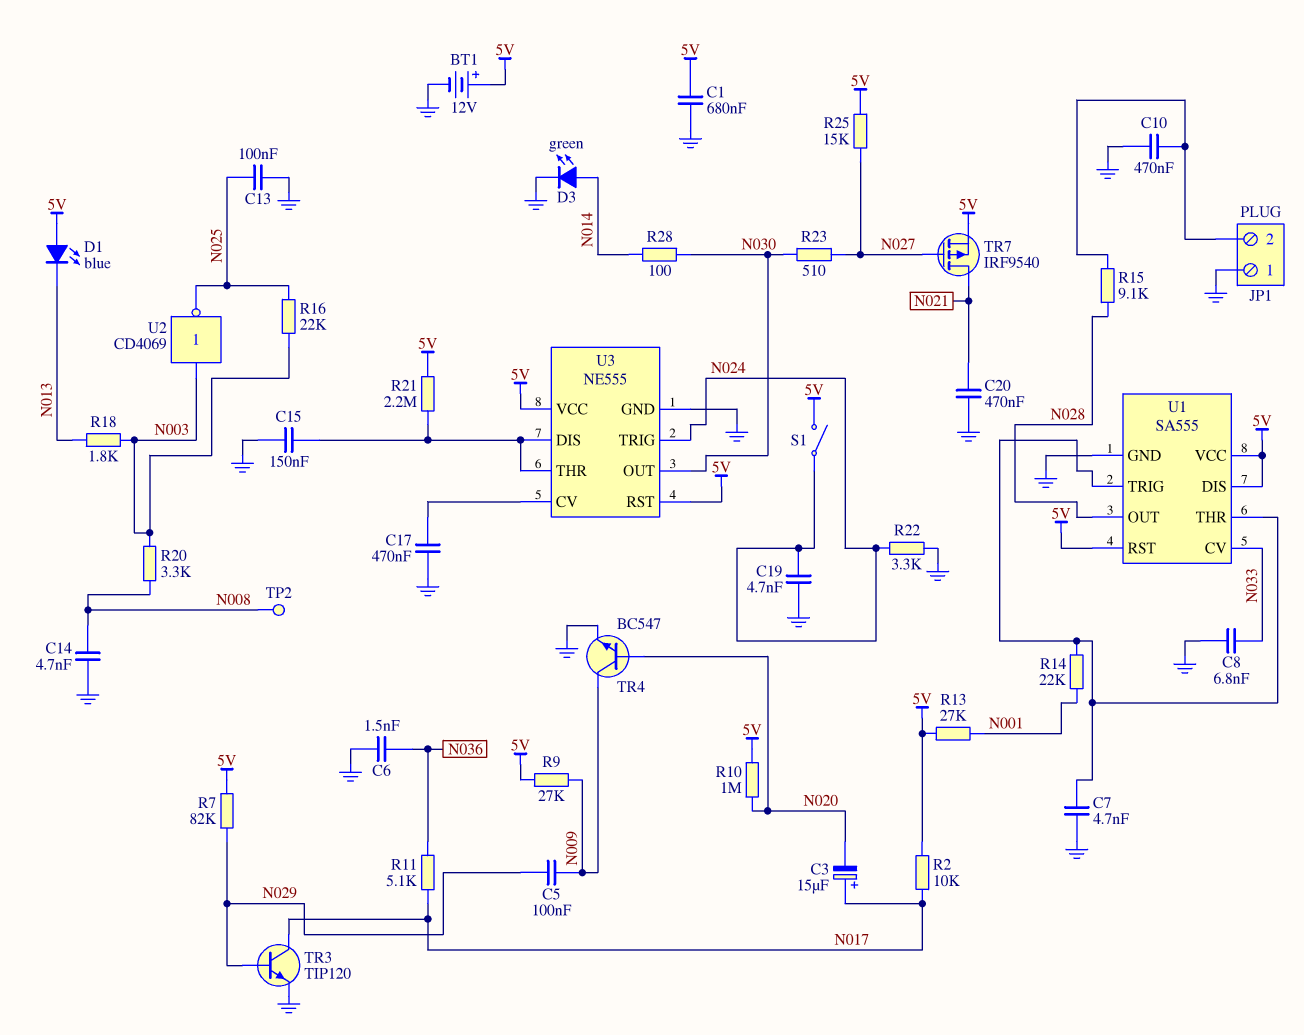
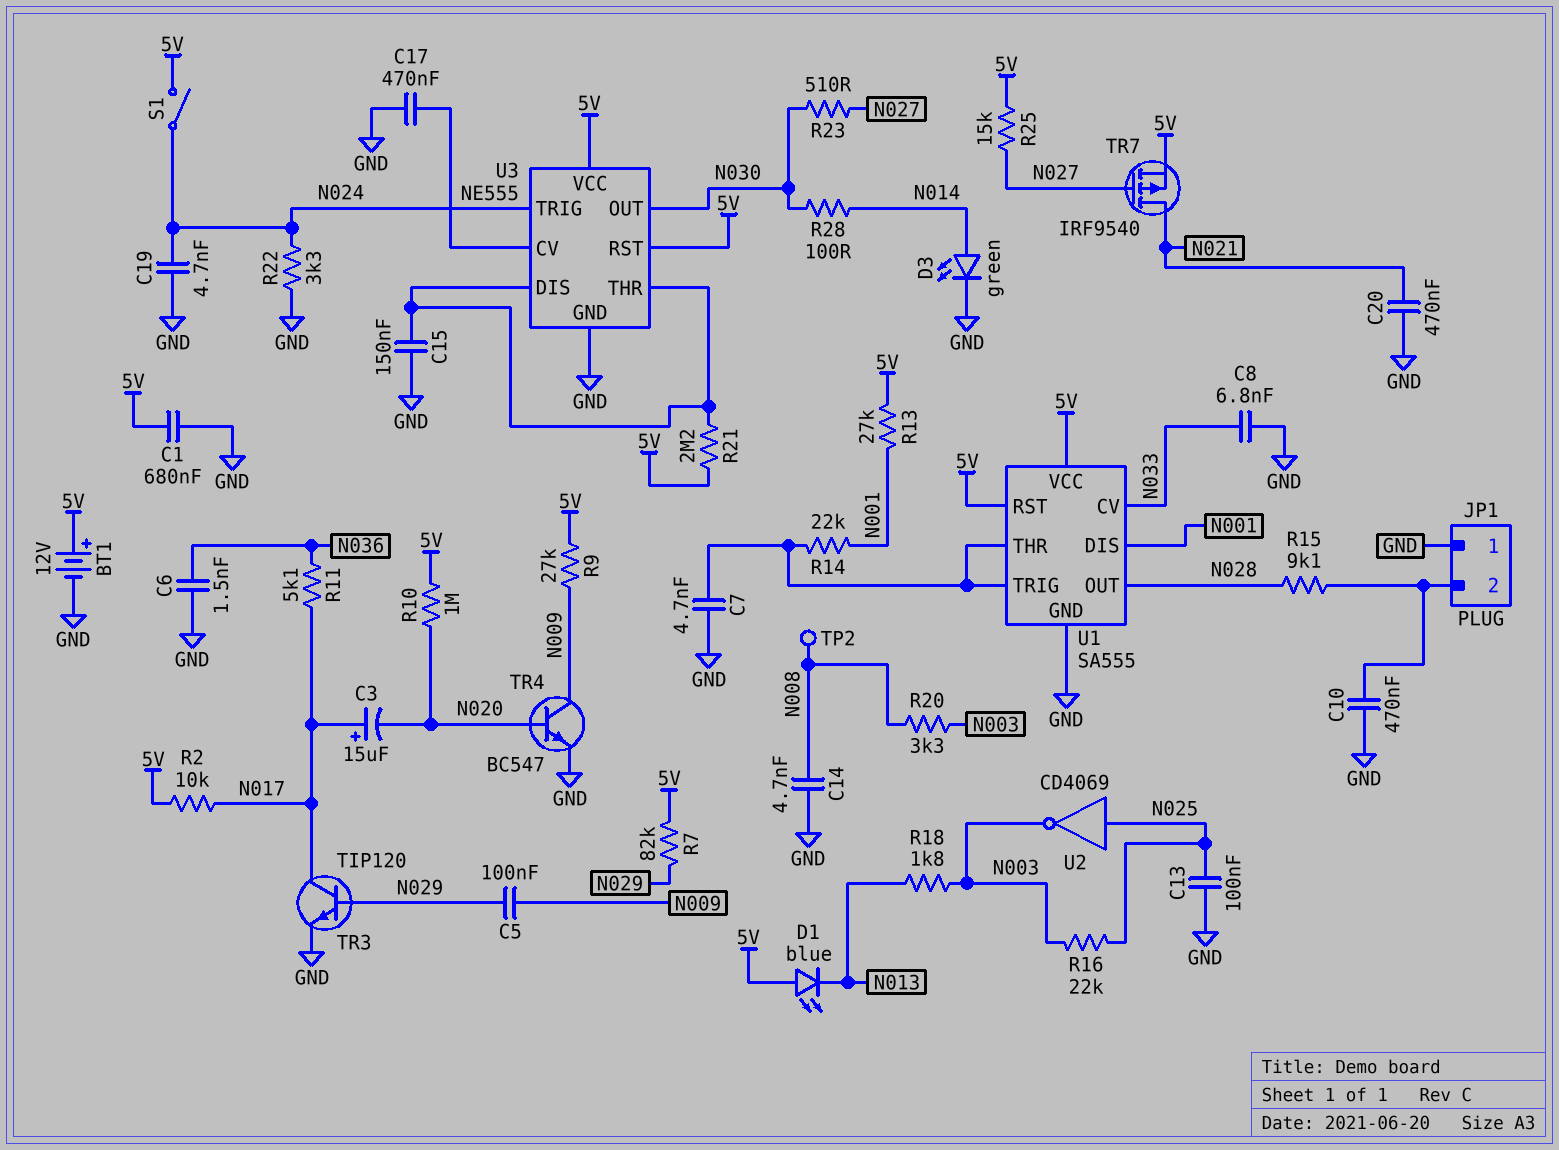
U1 pin DIS: 5V -> N001
U2: NOT CD4069 (in N003, out N025) -> NOT CD4069 (in N025, out N003)

